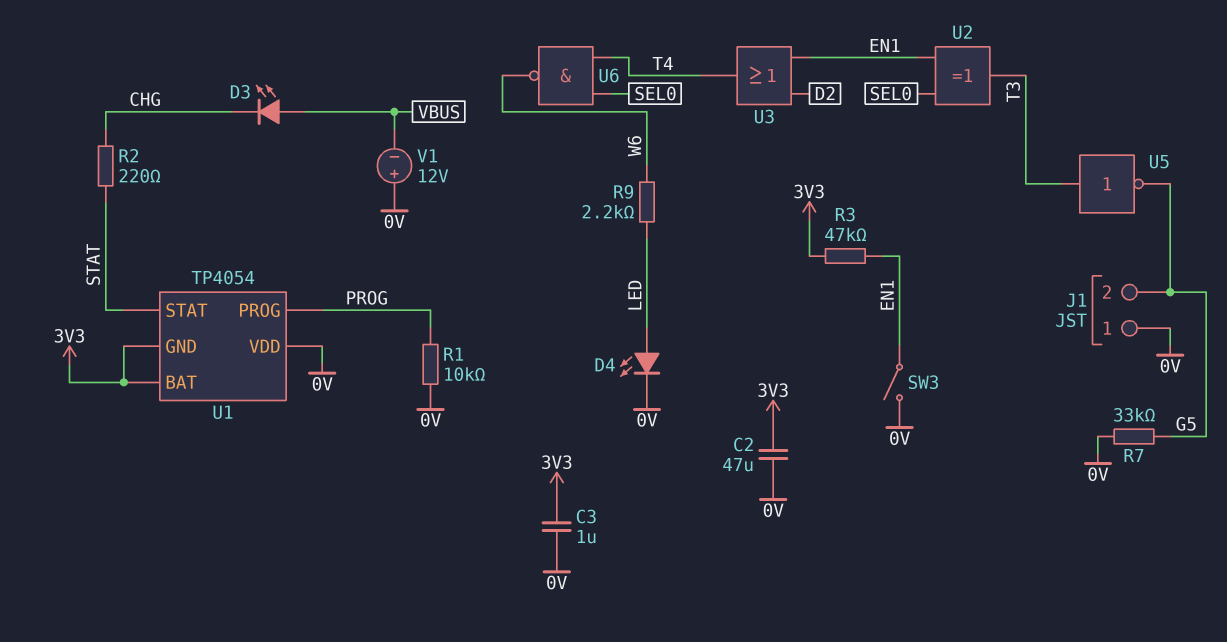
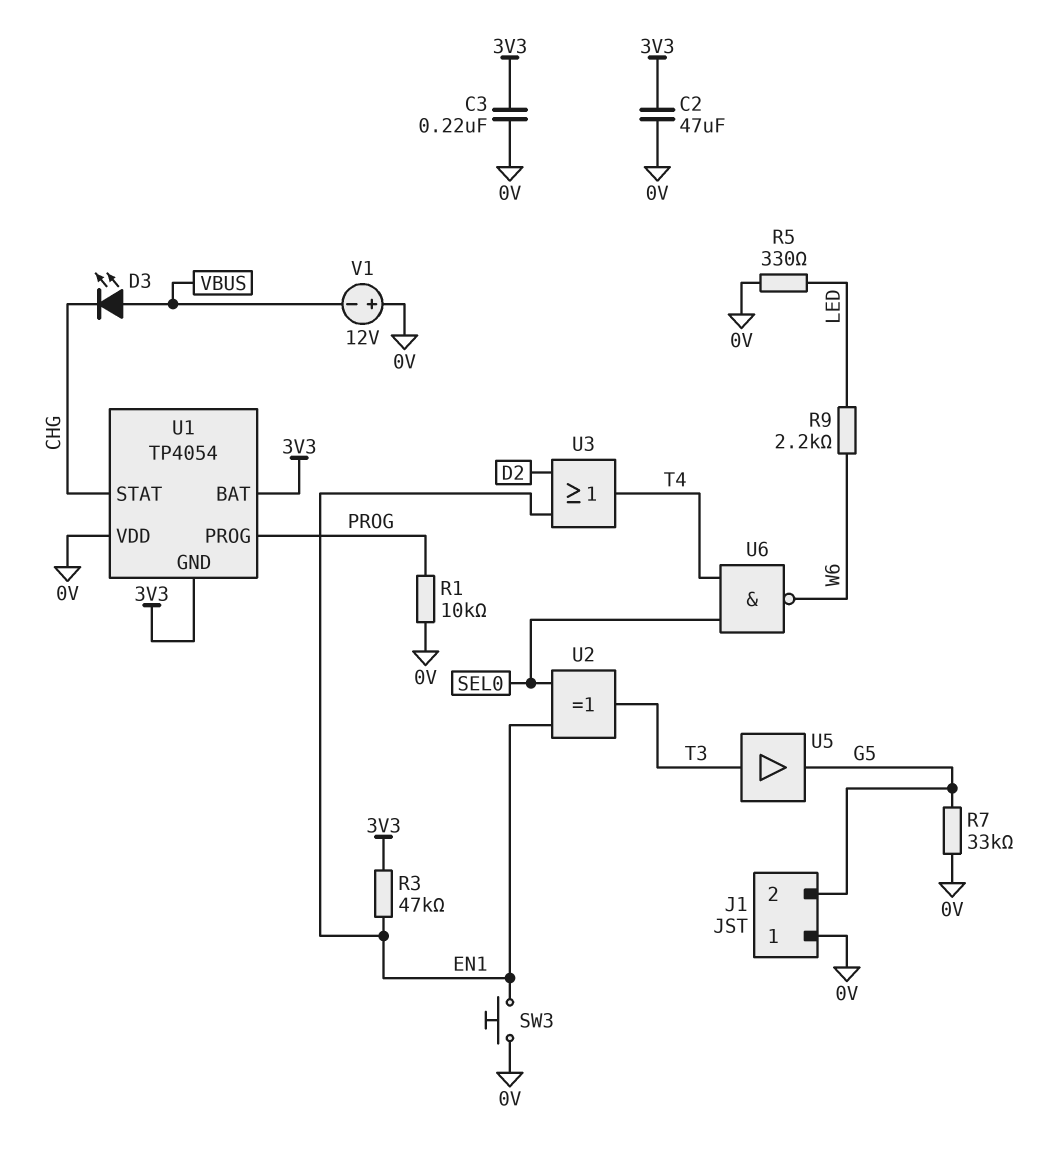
C3: 1uF (0V, 3V3) -> 220nF (0V, 3V3)
D4: LED (A LED, K 0V) -> none
R2: 220 (CHG, STAT) -> none
R5: none -> 330 (0V, LED)
SW3: switch (0V, EN1) -> button (0V, EN1)
U1 pin STAT: STAT -> CHG
U5: NOT (in T3, out G5) -> buffer (in T3, out G5)

